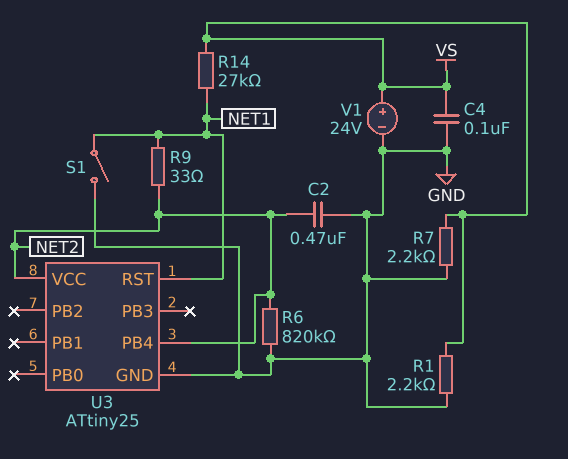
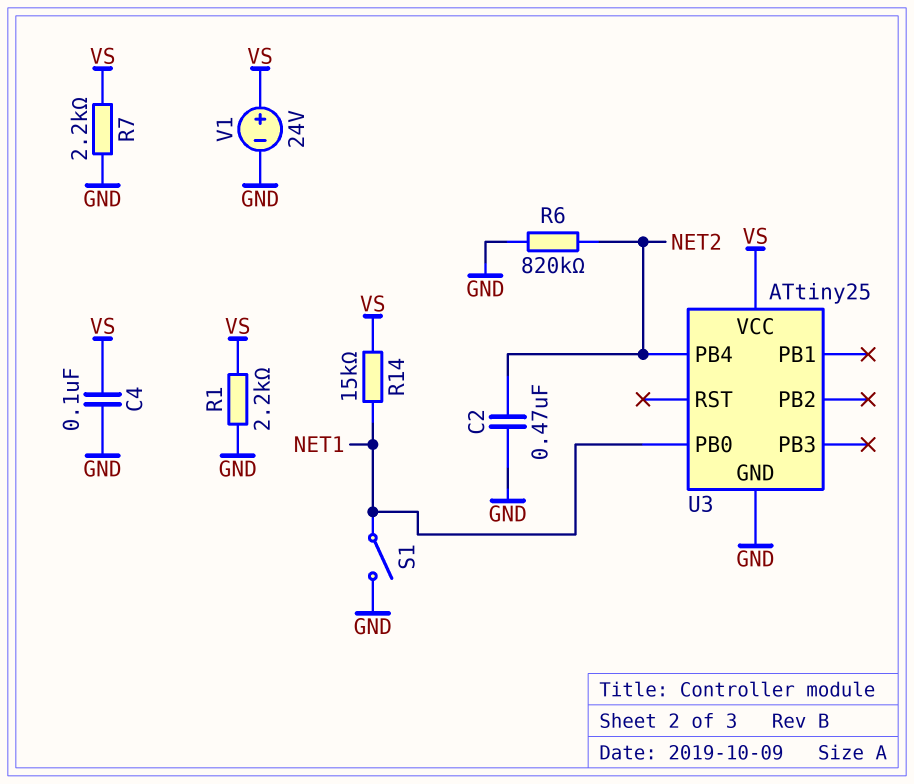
R9: 33 (NET1, NET2) -> none
R14: 27k (NET1, VS) -> 15k (NET1, VS)
U3 pin PB0: none -> NET1
U3 pin RST: NET1 -> none
U3 pin VCC: NET2 -> VS

